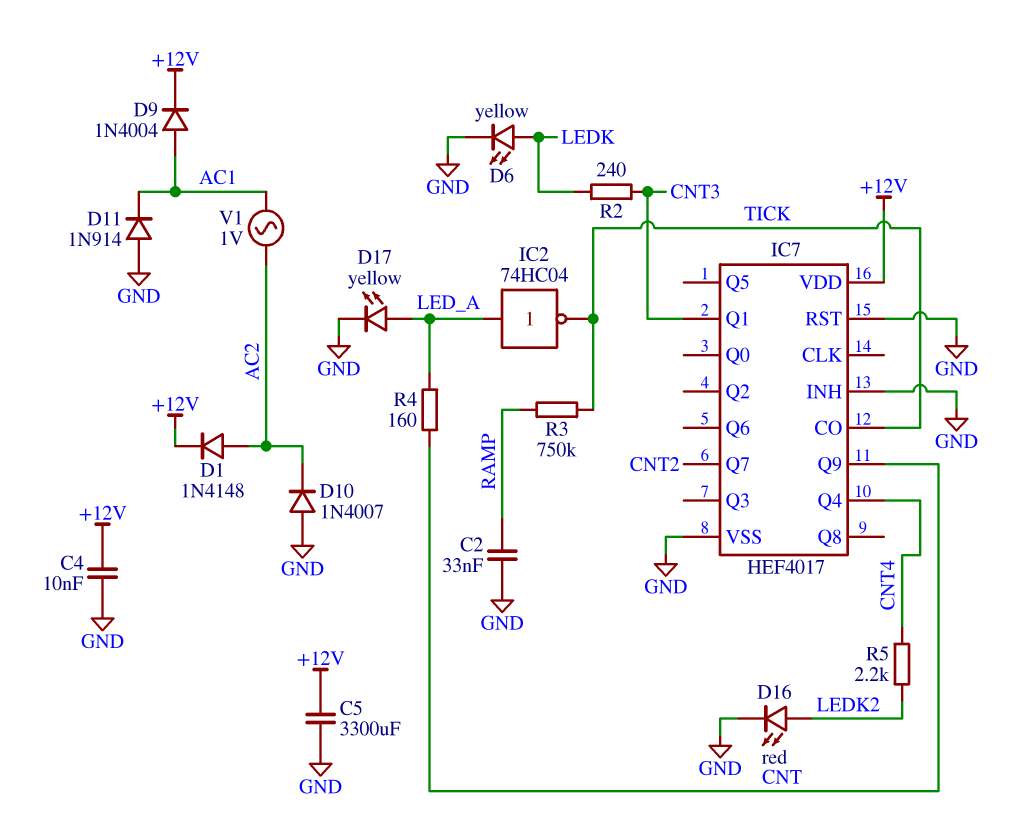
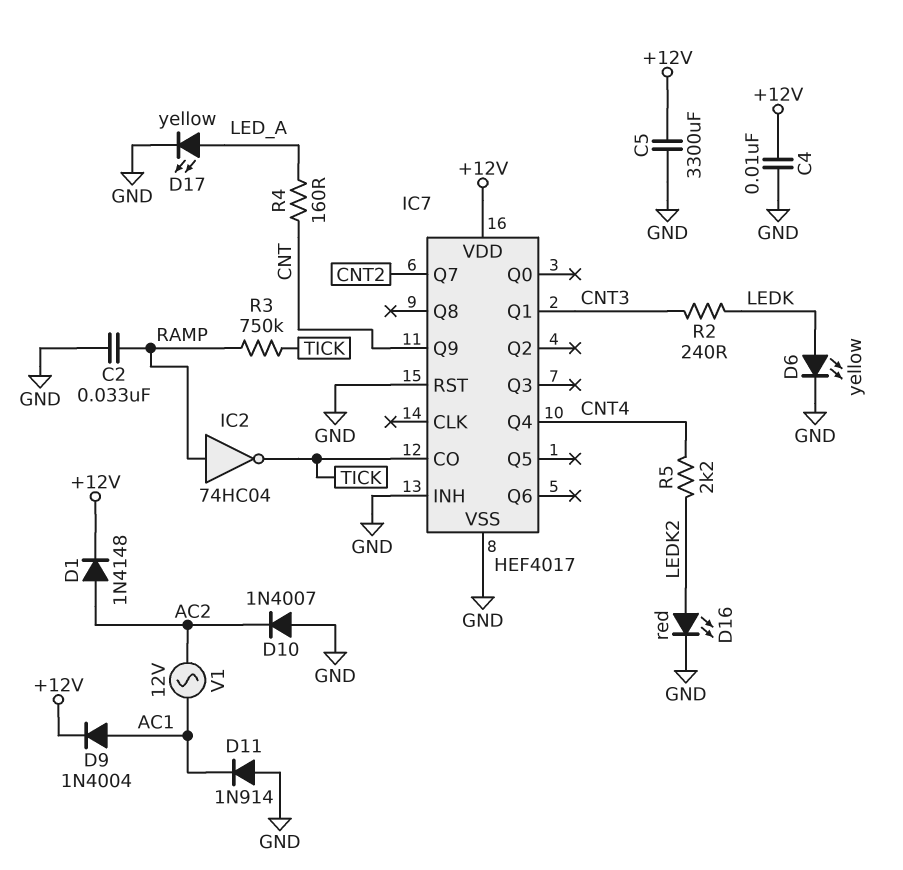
IC2: NOT 74HC04 (in LED_A, out TICK) -> NOT 74HC04 (in RAMP, out TICK)
V1: AC 1V (AC1, AC2) -> AC 12V (AC1, AC2)

